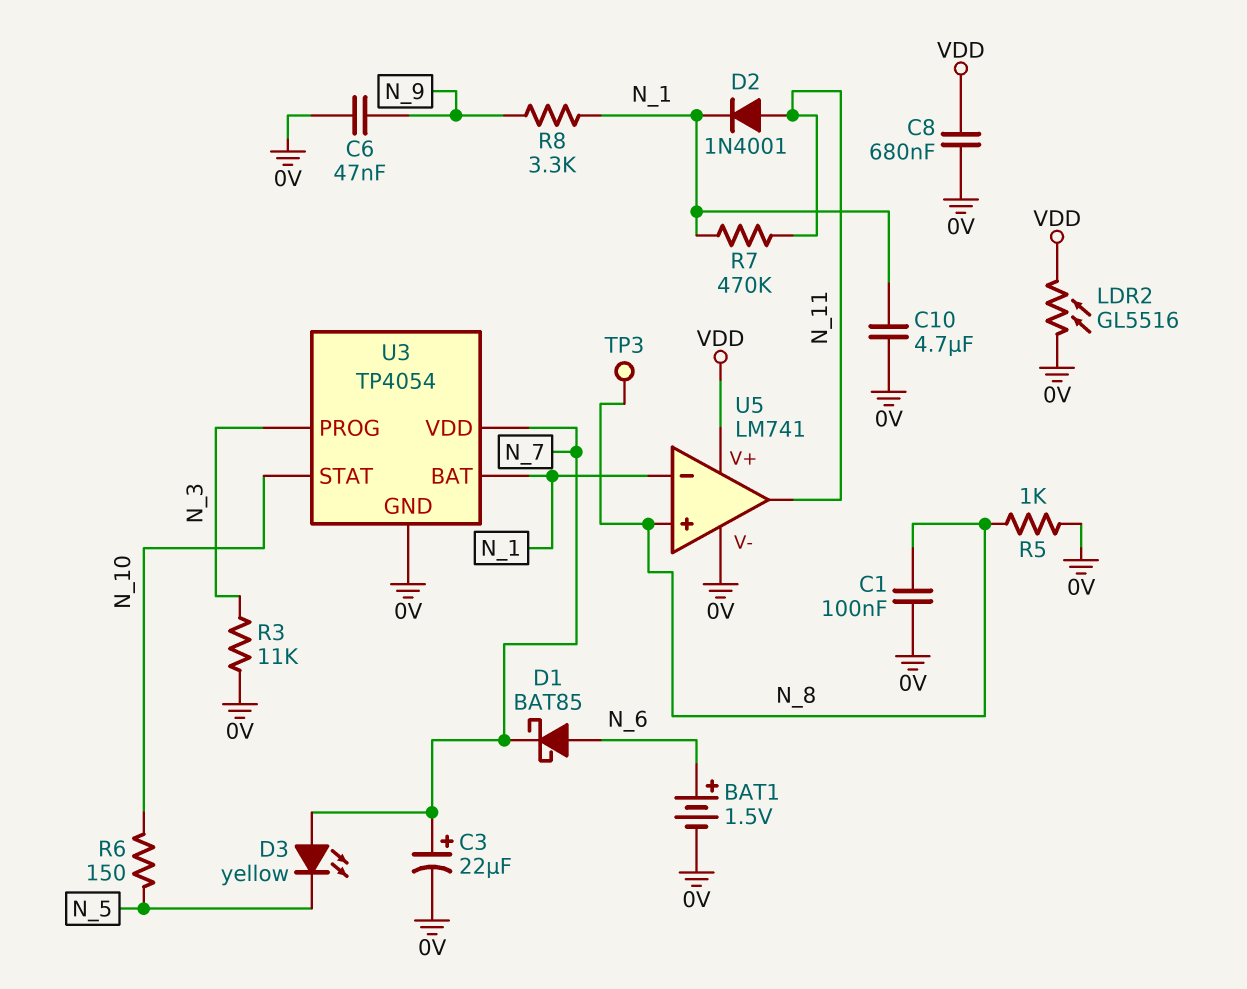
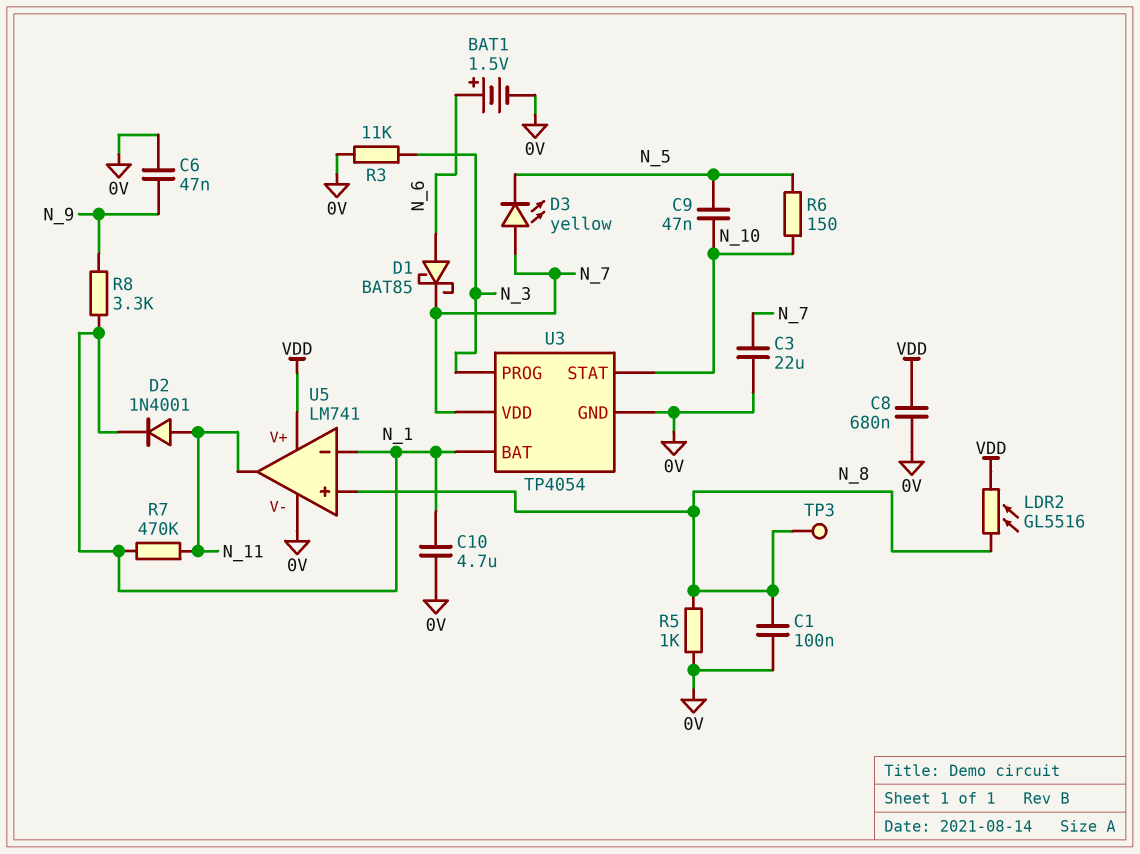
C3: 22uF (plus N_7, minus 0V) -> 22uF (0V, N_7)
C9: none -> 47nF (N_5, N_10)
LDR2: GL5516 (0V, VDD) -> GL5516 (N_8, VDD)

